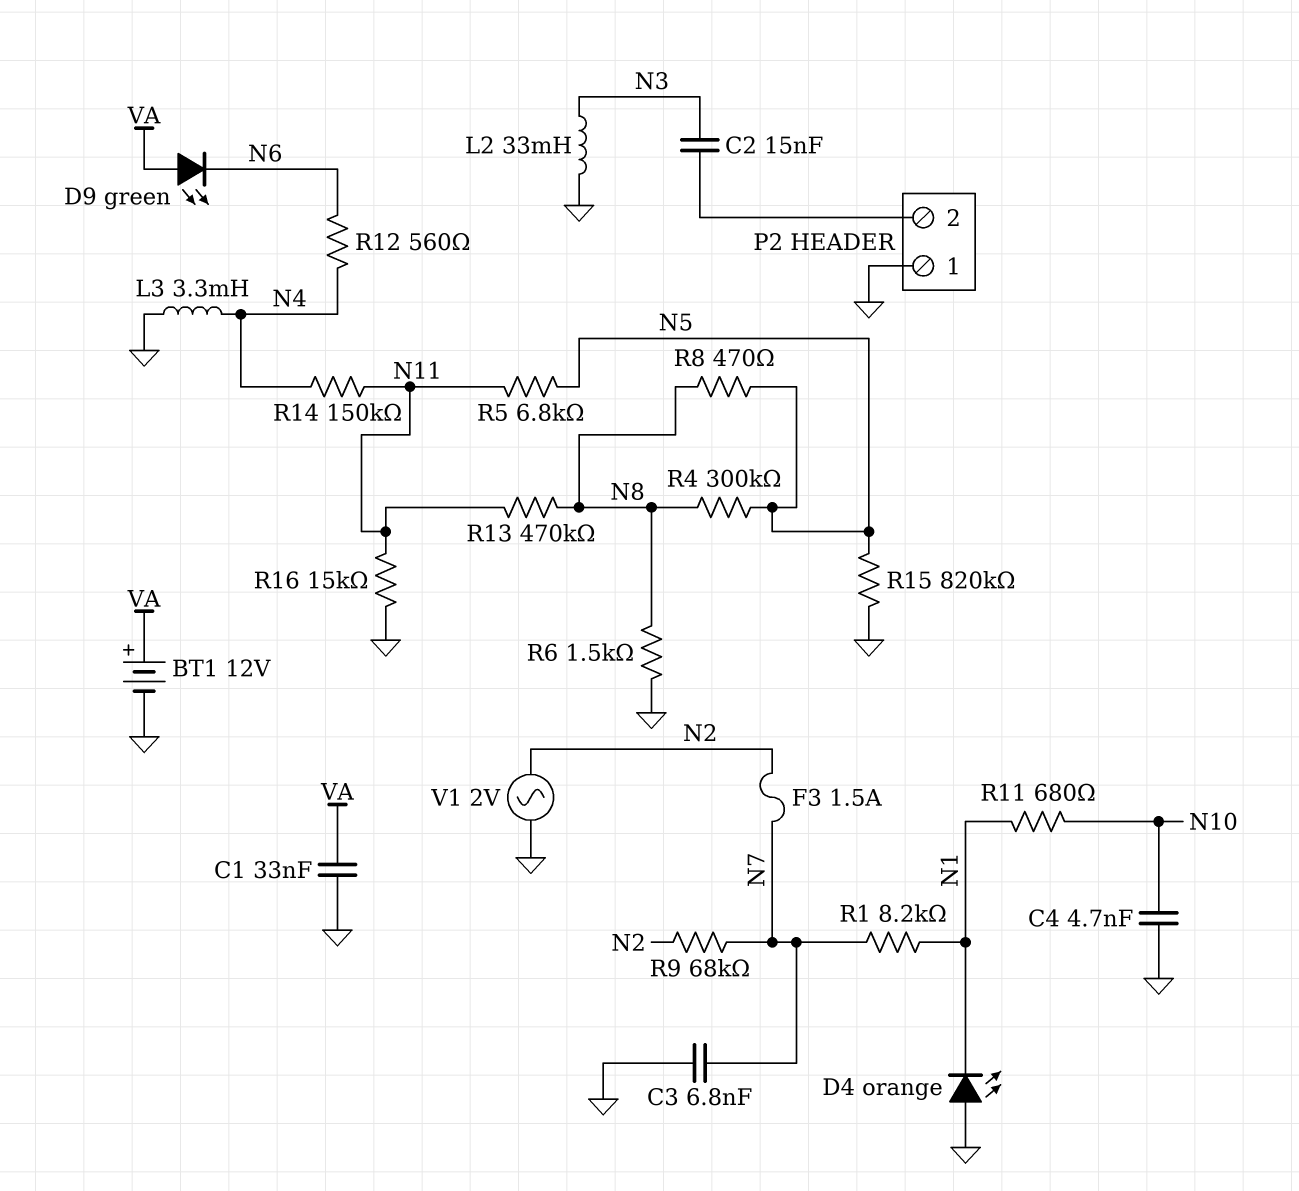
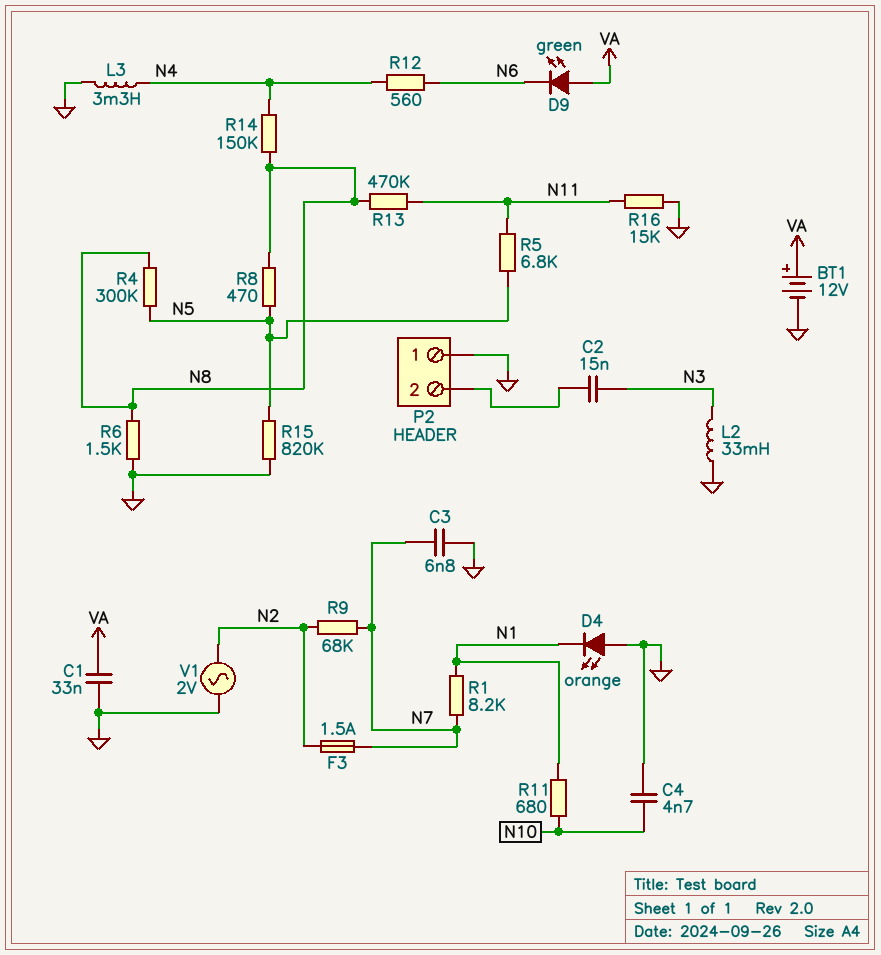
R14: 150k (N4, N11) -> 150k (N4, N8)

